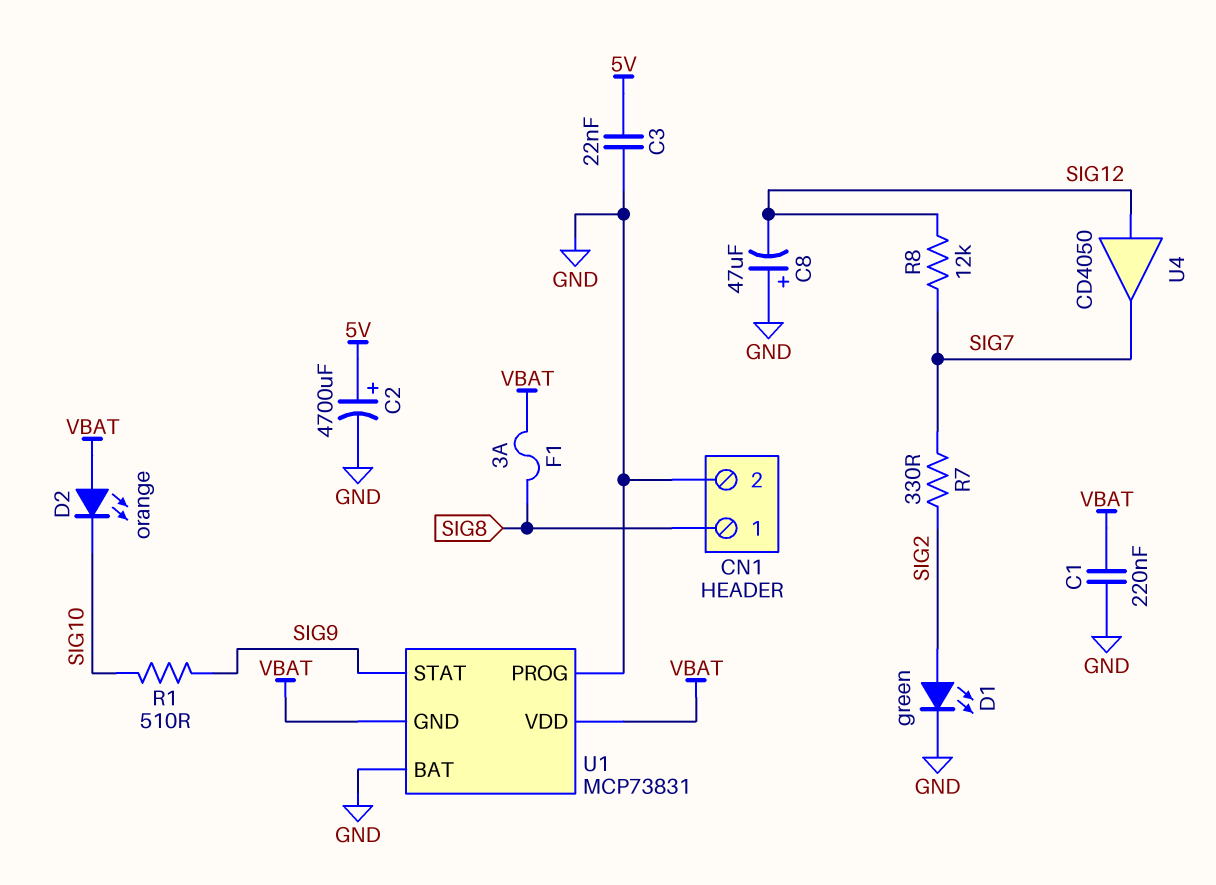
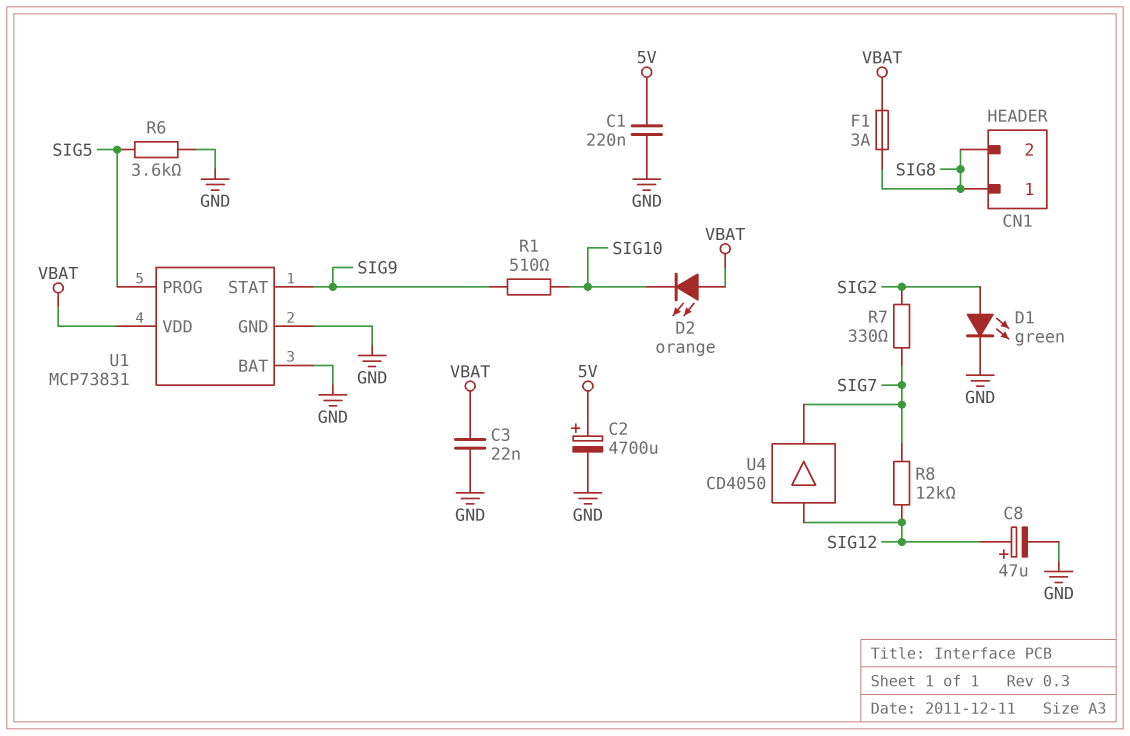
C1: 220nF (GND, VBAT) -> 220nF (5V, GND)
C3: 22nF (5V, GND) -> 22nF (GND, VBAT)
C8: 47uF (plus GND, minus SIG12) -> 47uF (plus SIG12, minus GND)
CN1 pin 2: GND -> SIG8
R6: none -> 3.6k (GND, SIG5)
U1 pin GND: VBAT -> GND
U1 pin PROG: GND -> SIG5

